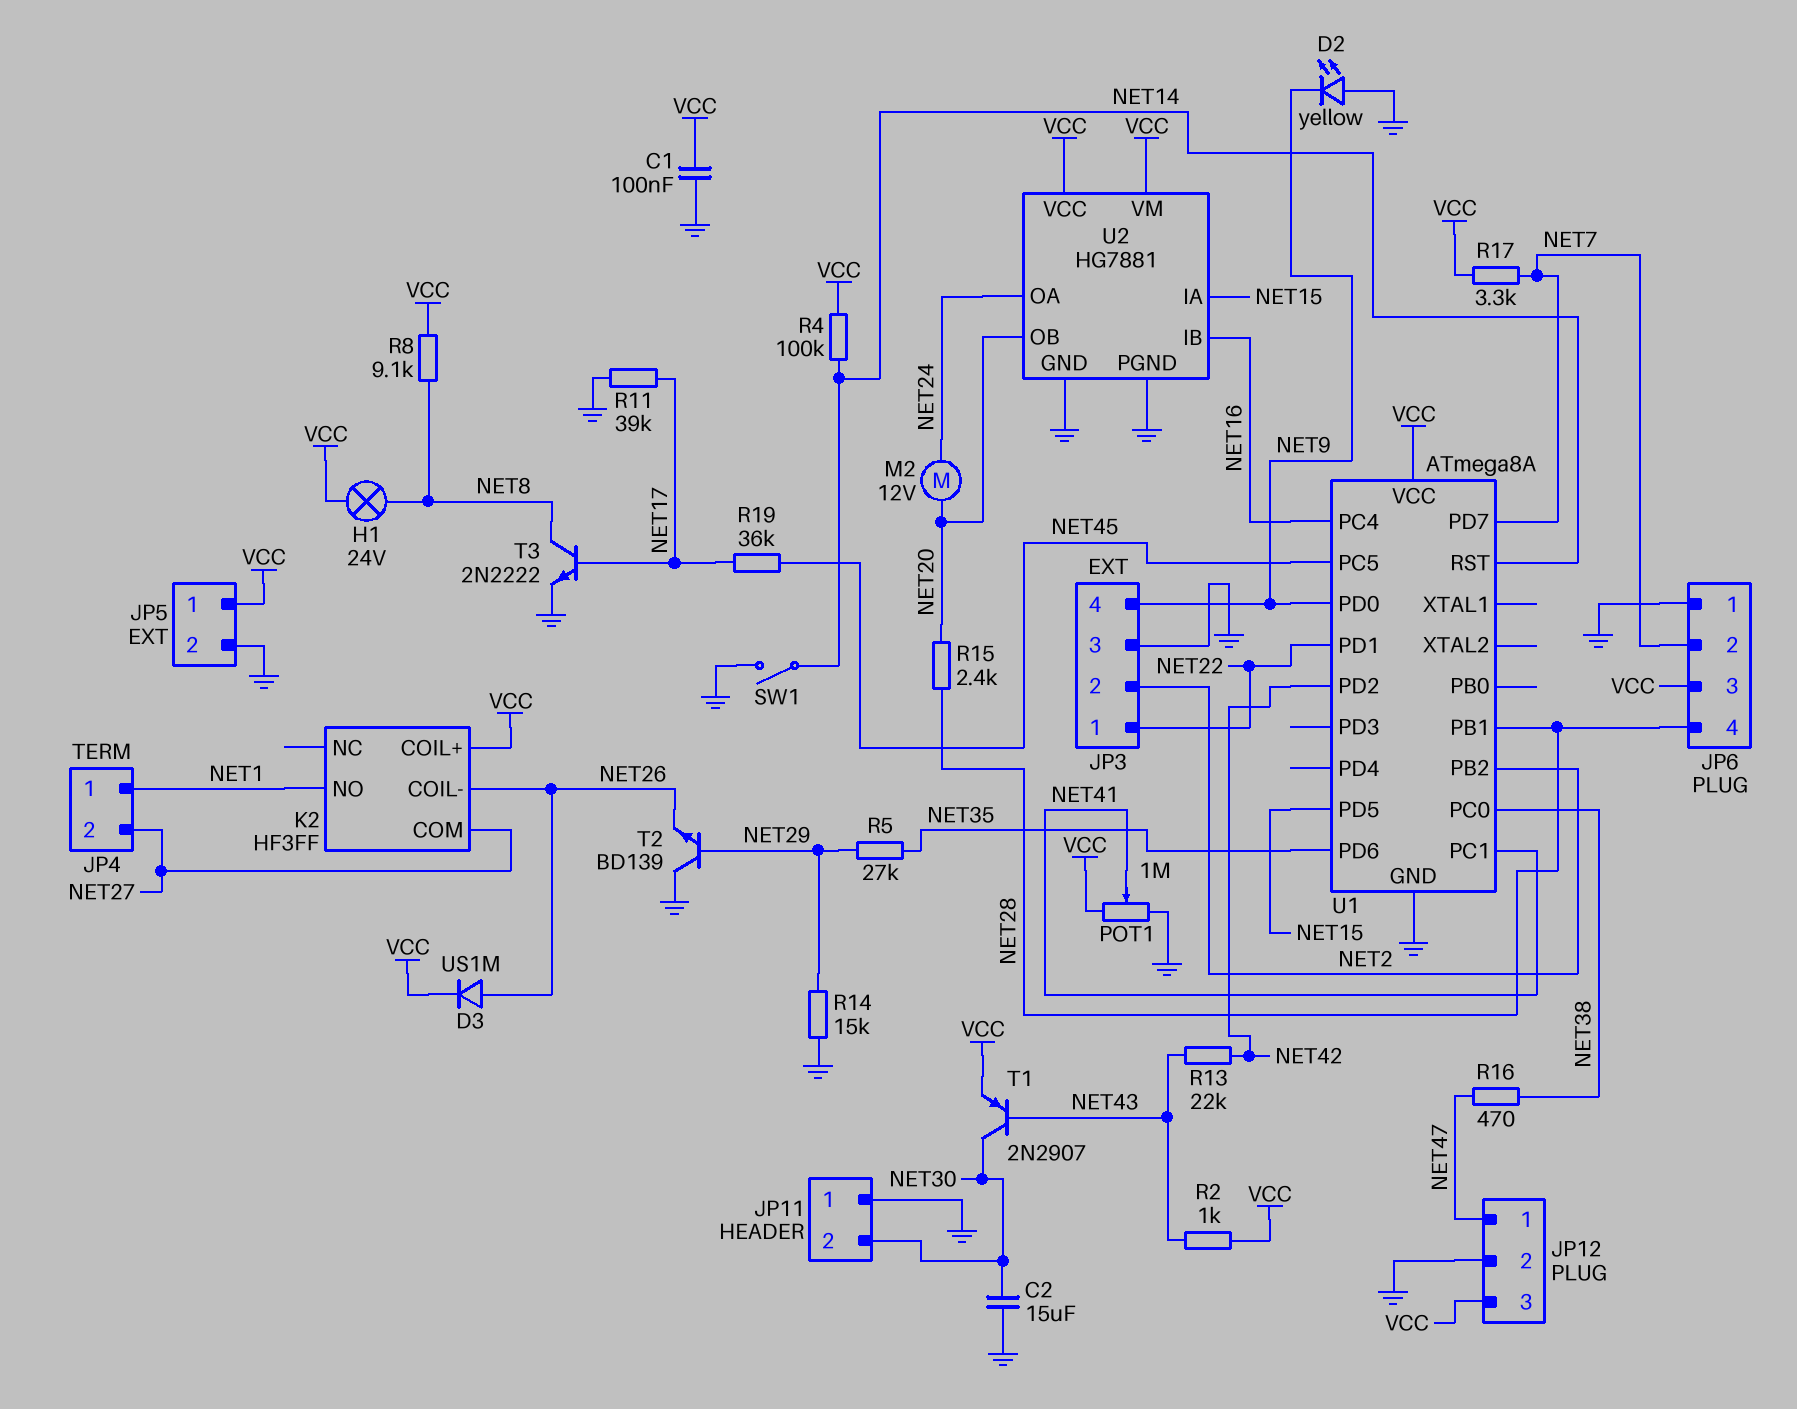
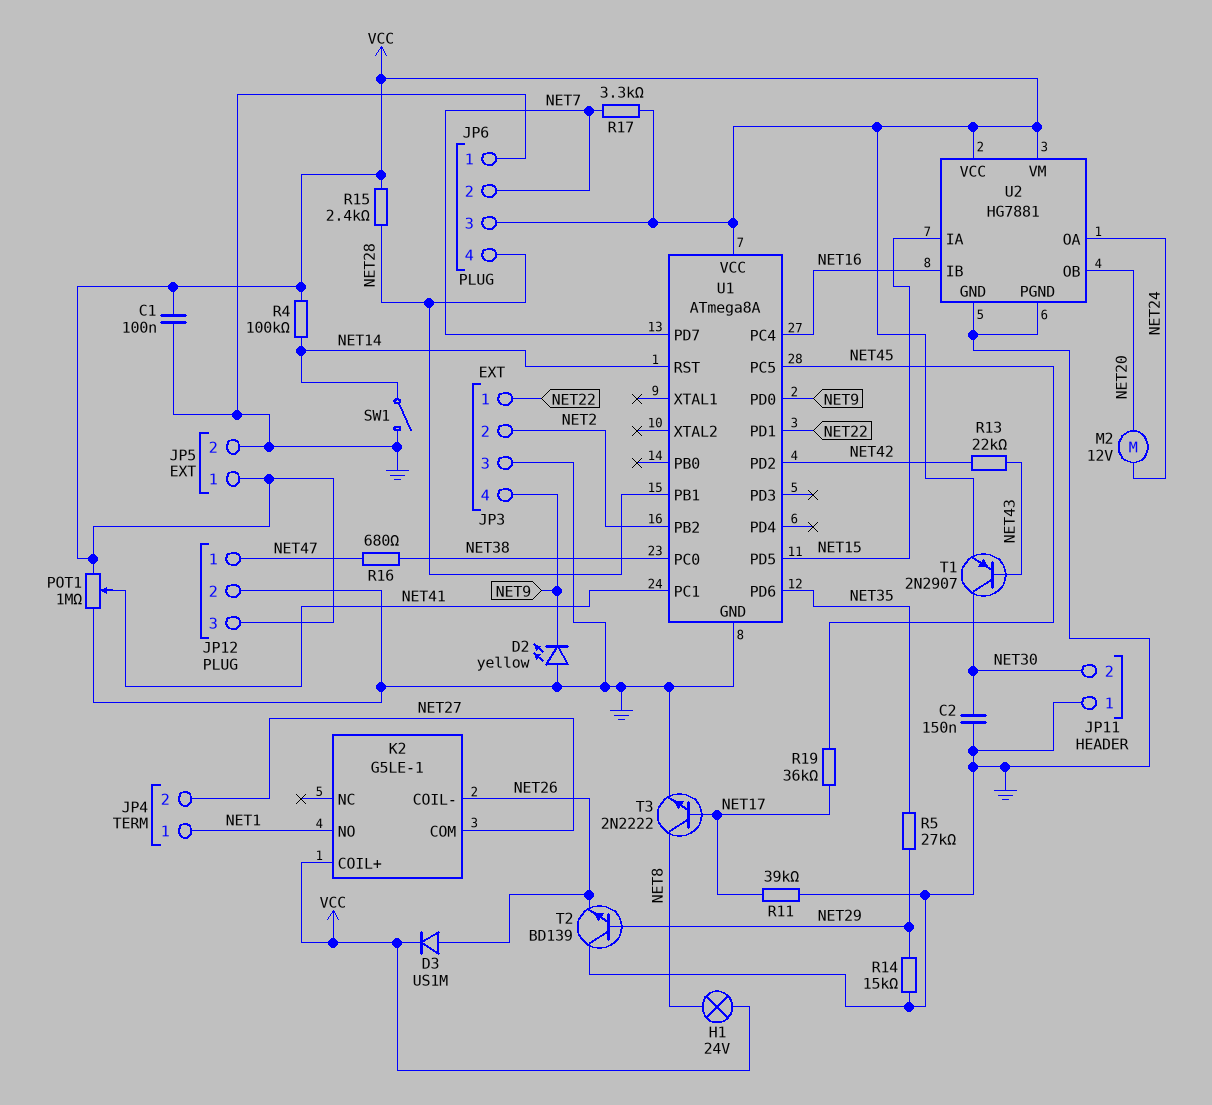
C2: 15uF (GND, NET30) -> 150nF (GND, NET30)
K2: HF3FF -> G5LE-1
R2: 1k (NET43, VCC) -> none
R8: 9.1k (NET8, VCC) -> none
R15: 2.4k (NET20, NET28) -> 2.4k (NET28, VCC)
R16: 470 (NET38, NET47) -> 680 (NET38, NET47)

